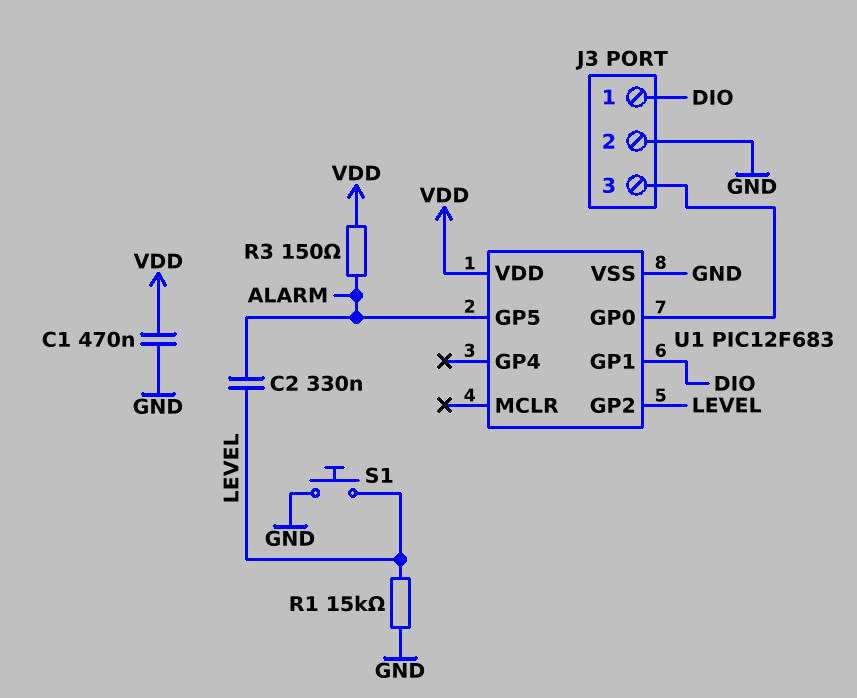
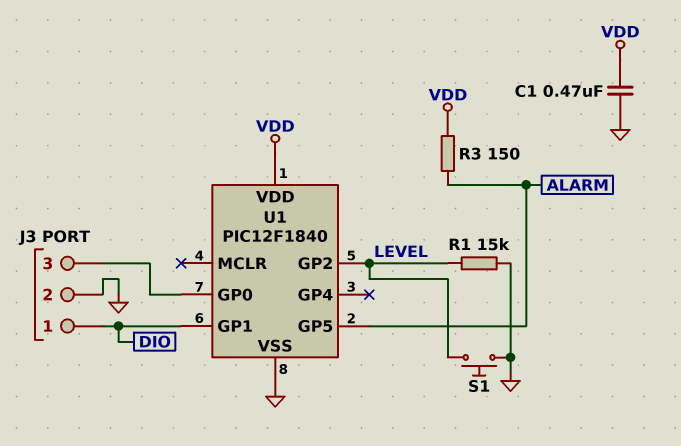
C2: 330nF (ALARM, LEVEL) -> none
U1: PIC12F683 -> PIC12F1840

